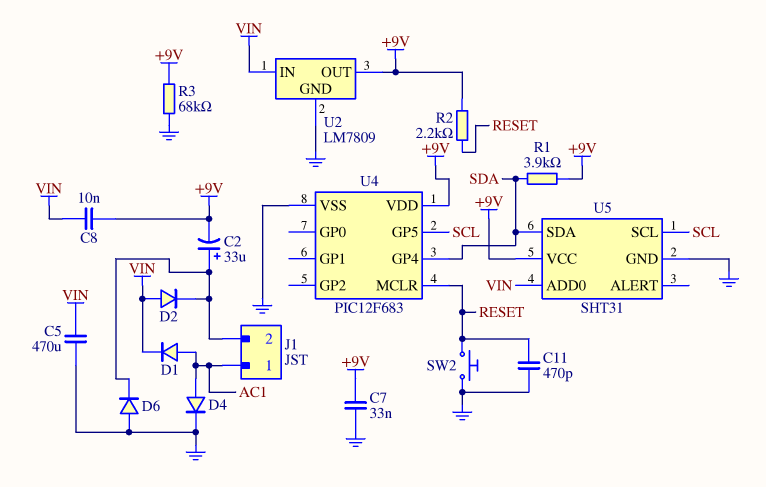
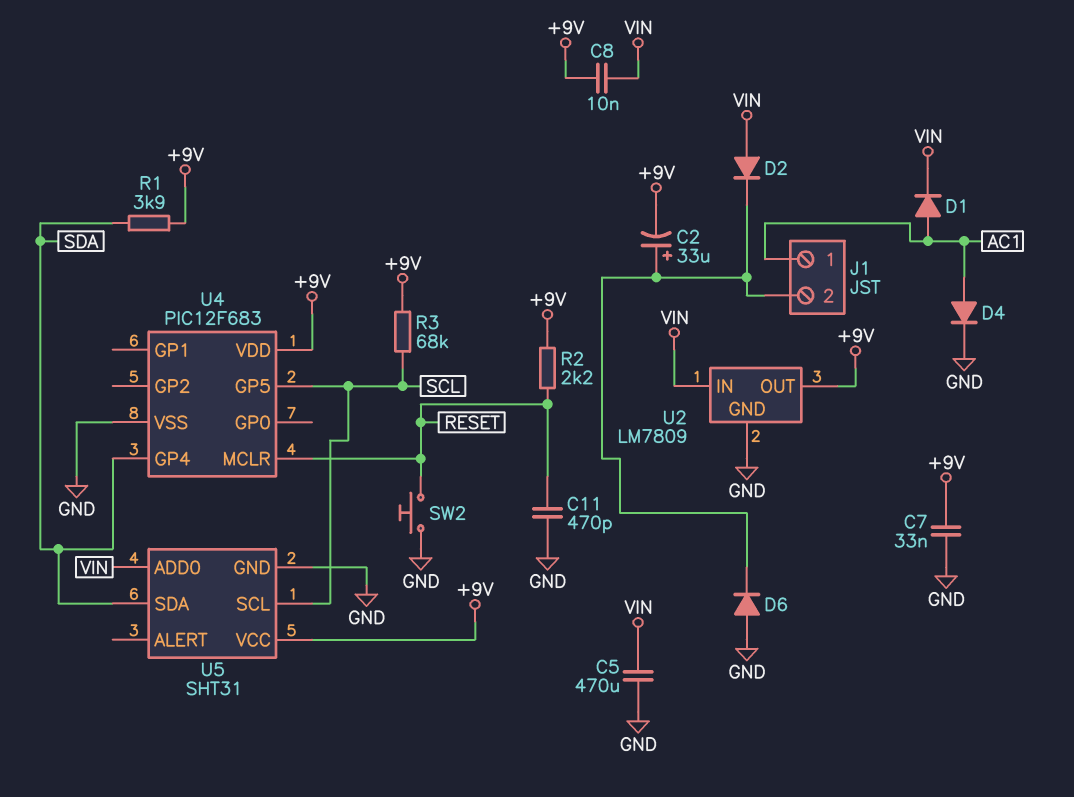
R3: 68k (+9V, GND) -> 68k (+9V, SCL)

